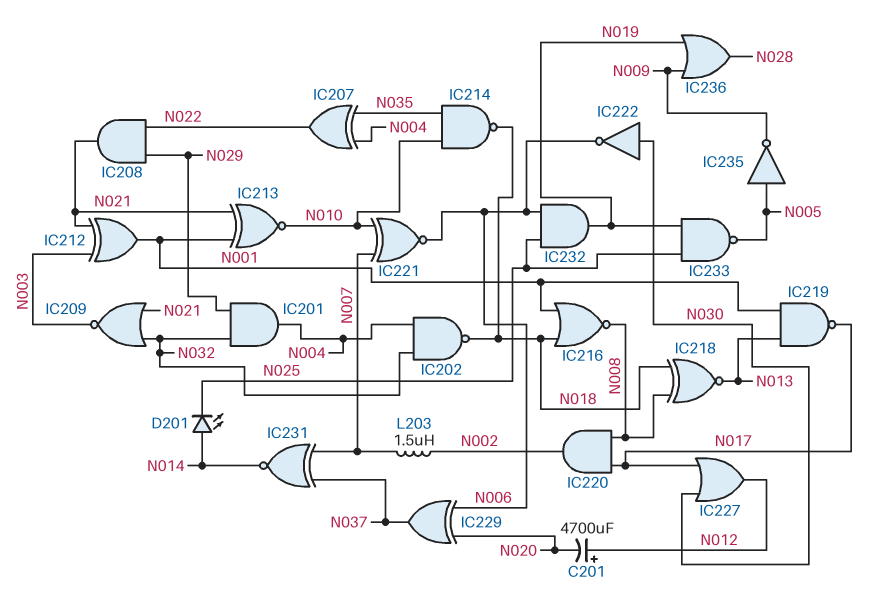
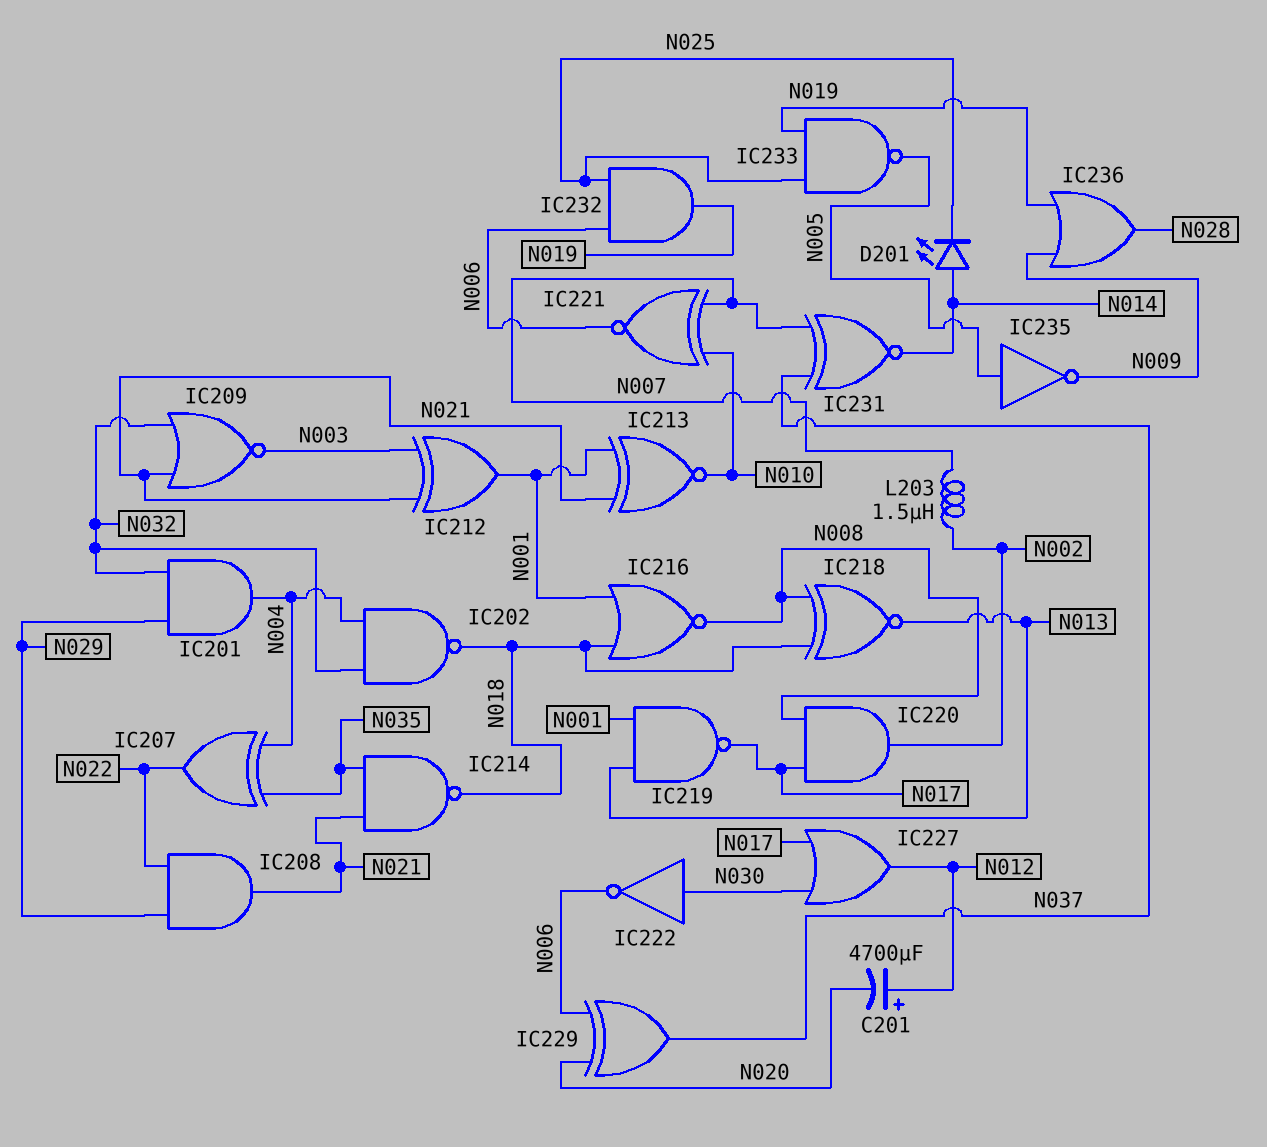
IC214: NAND (in N010, in N035, out N018) -> NAND (in N021, in N035, out N018)

